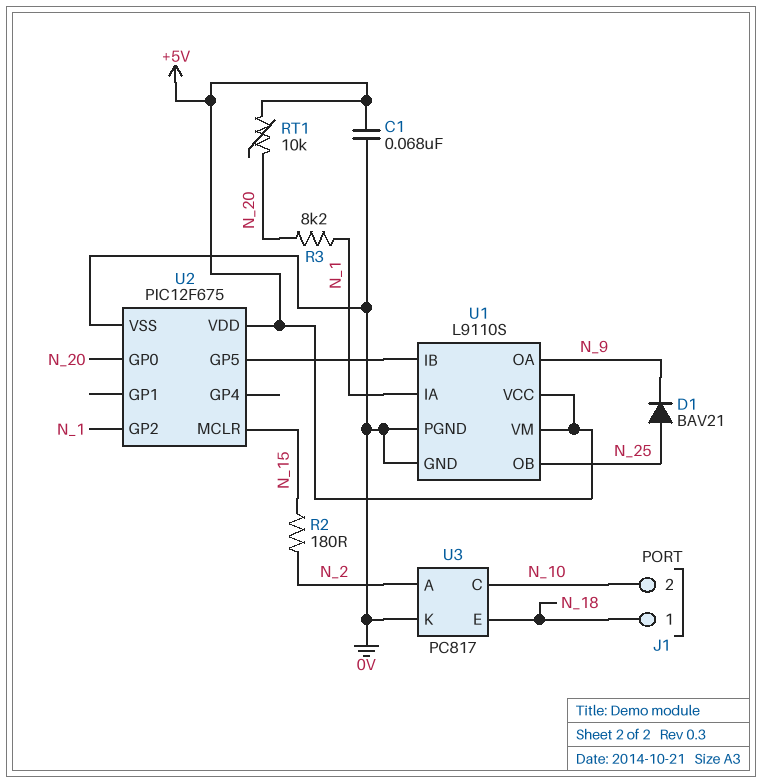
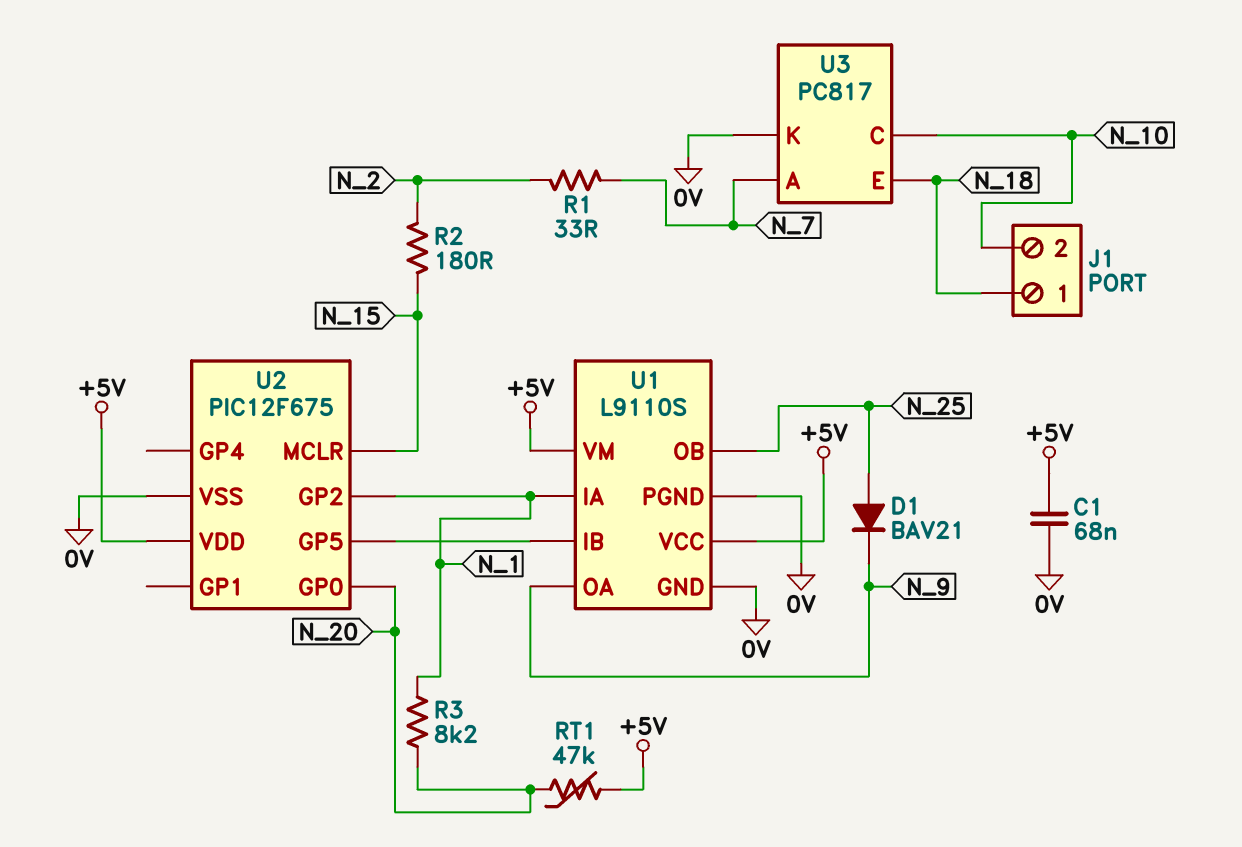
R1: none -> 33 (N_2, N_7)
RT1: 10k (+5V, N_20) -> 47k (+5V, N_20)
U3 pin A: N_2 -> N_7

